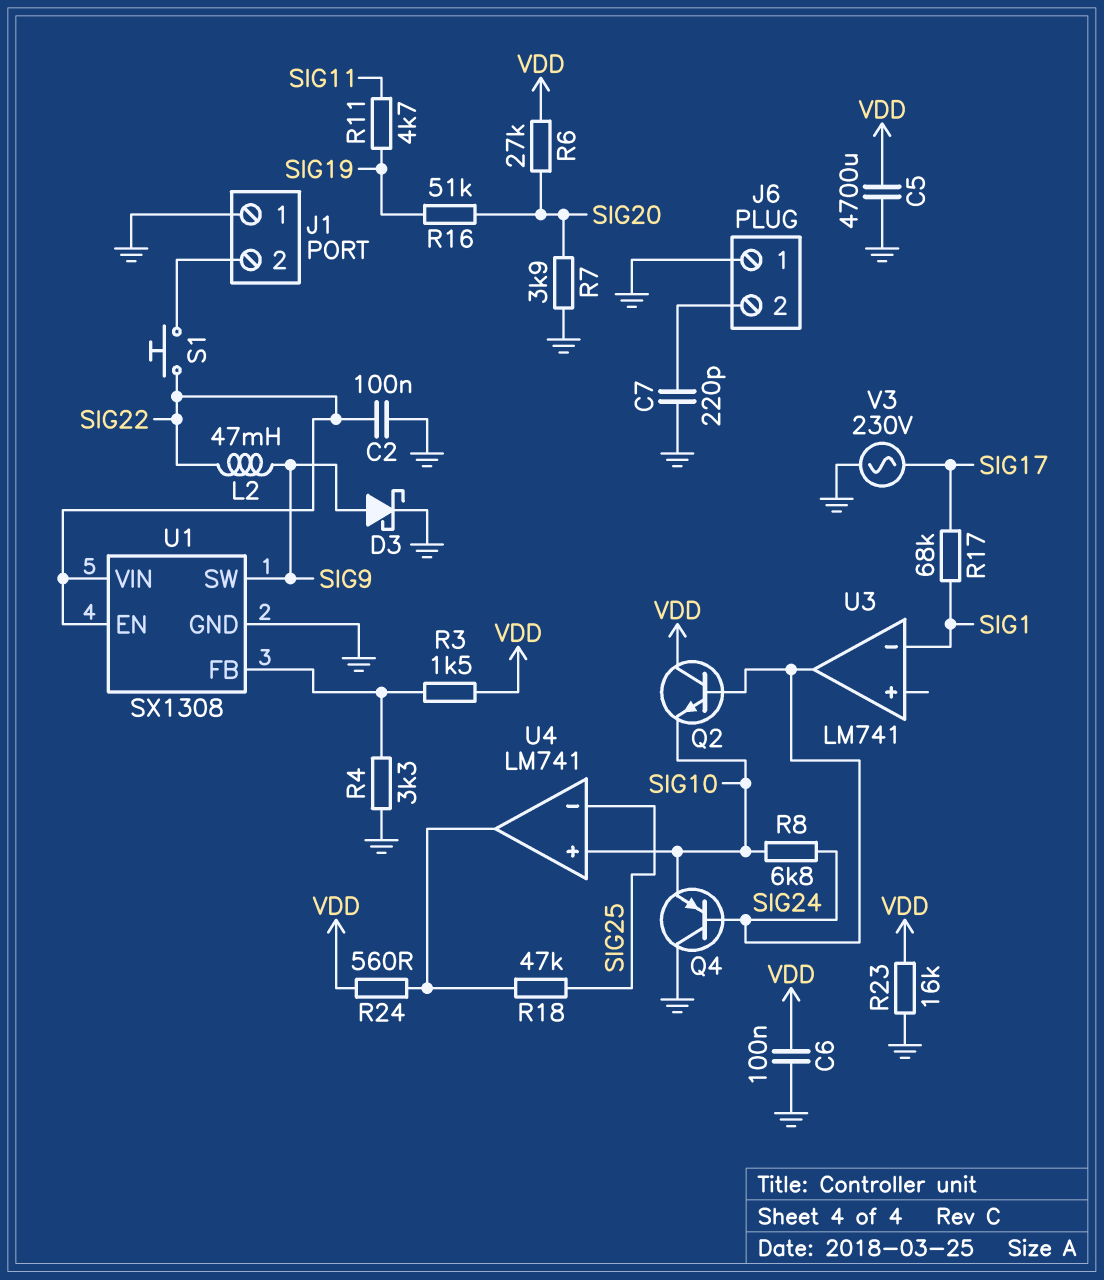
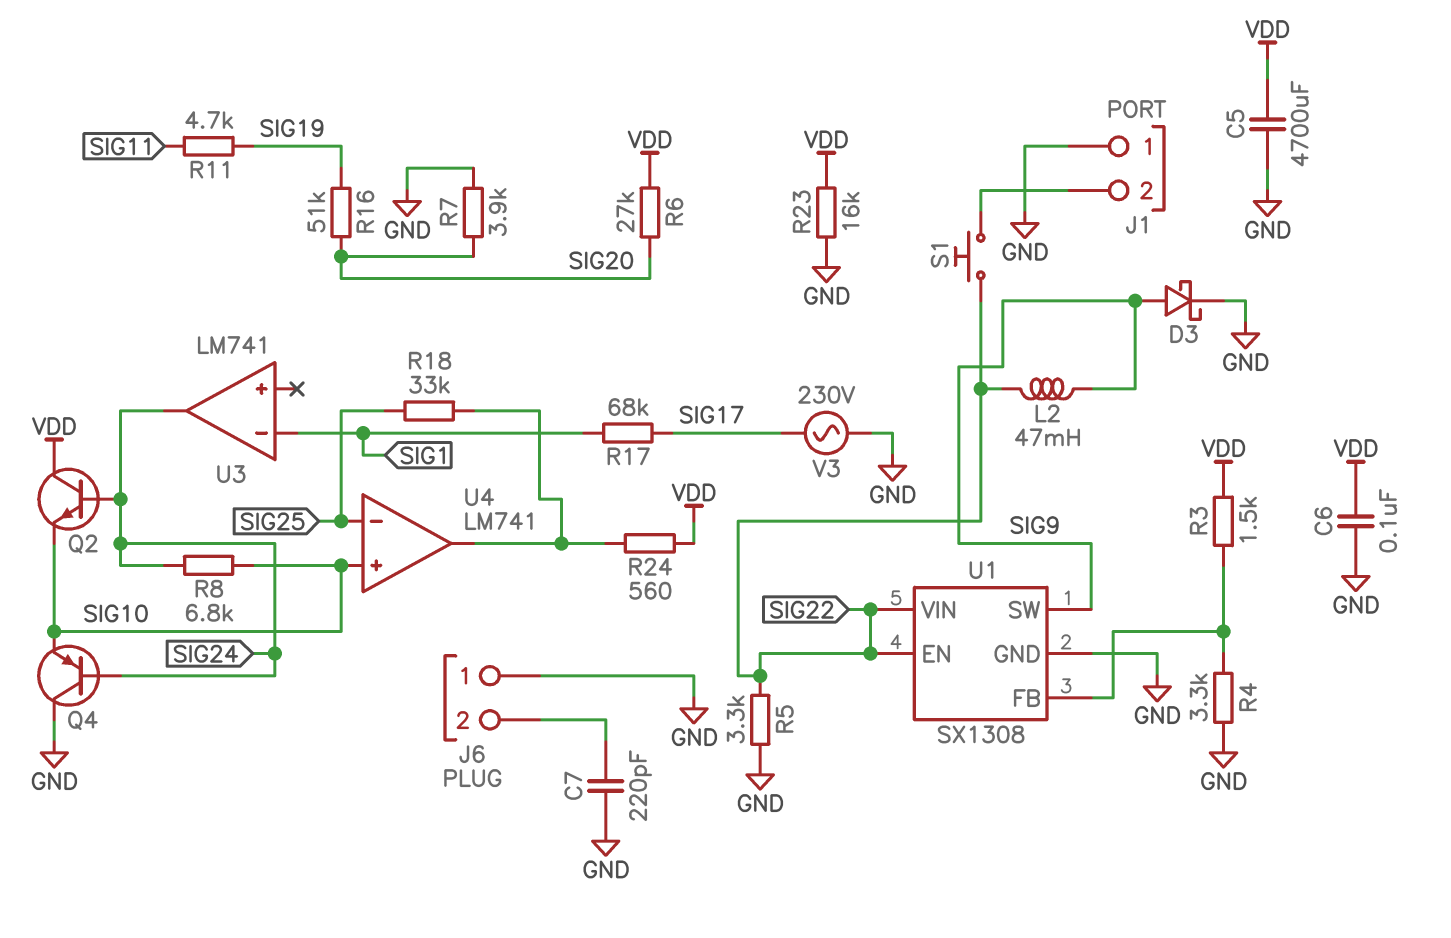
C2: 100nF (GND, SIG22) -> none
R5: none -> 3.3k (GND, SIG22)
R18: 47k (SIG25, U4/out) -> 33k (SIG25, U4/out)

